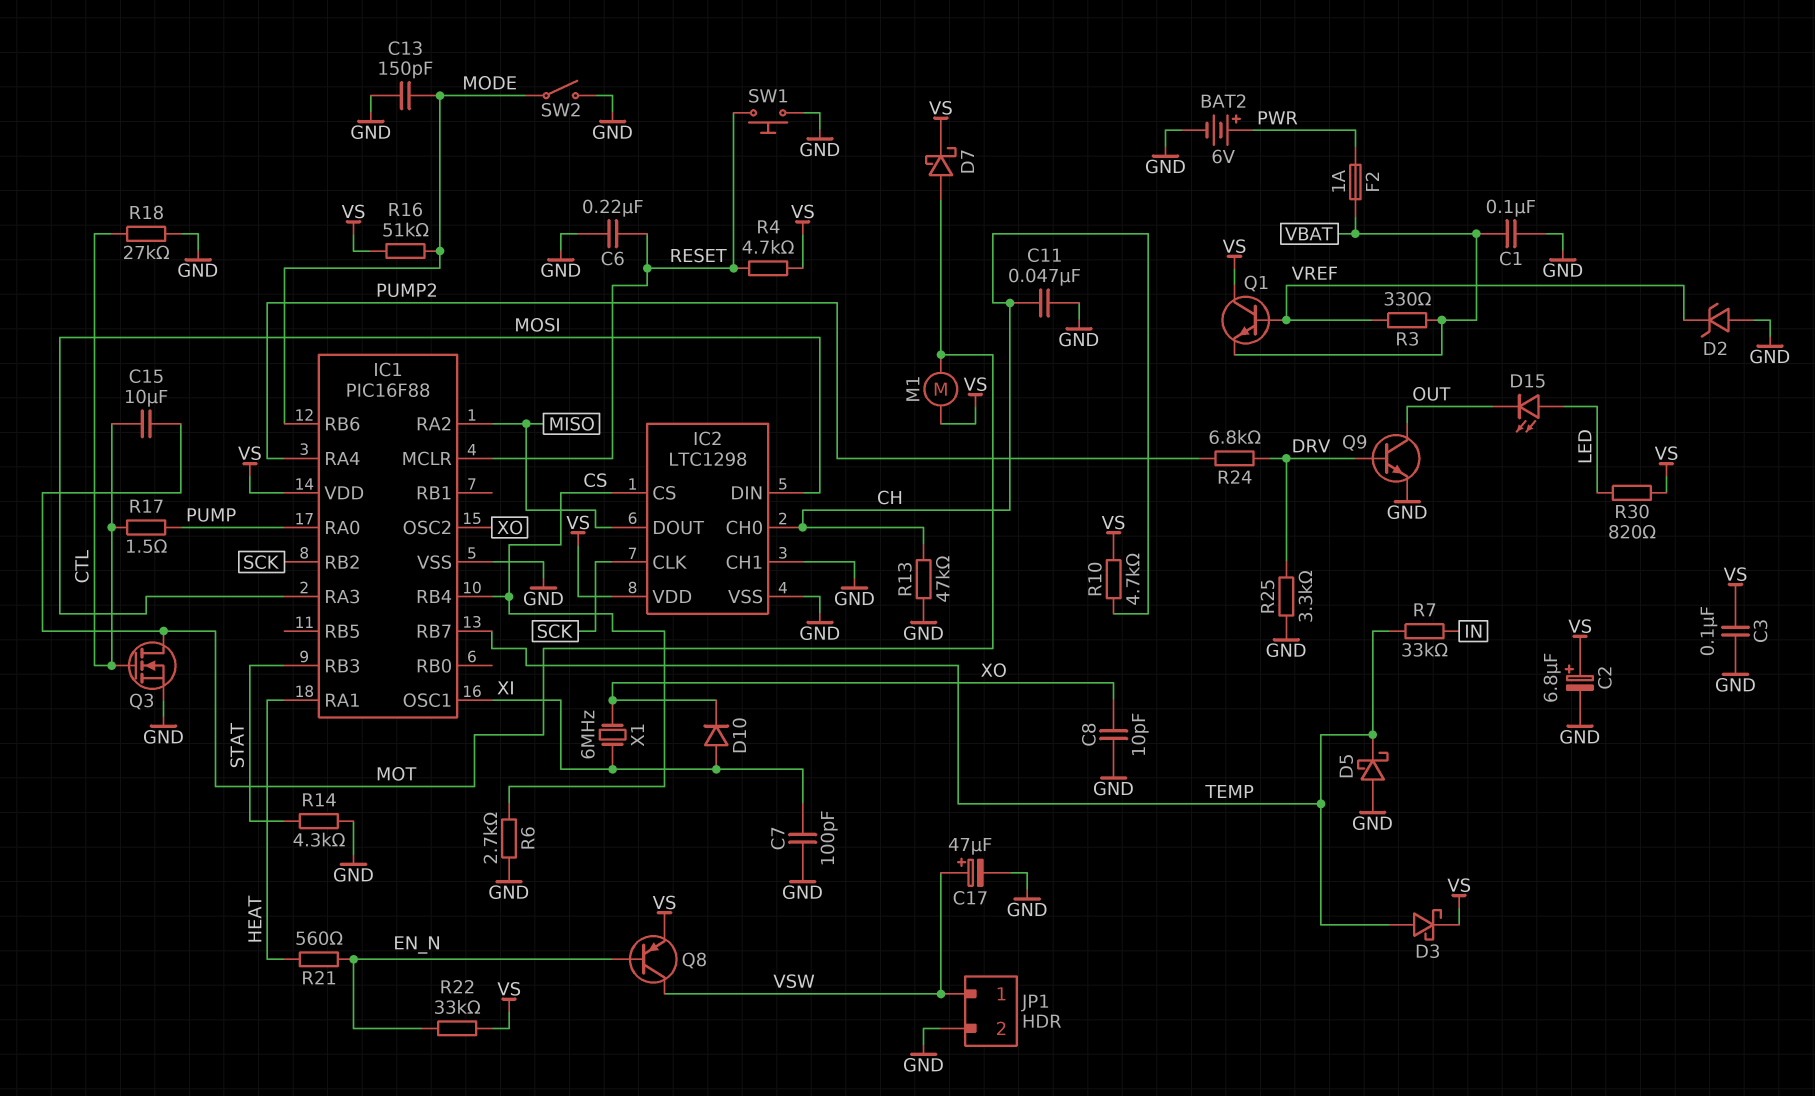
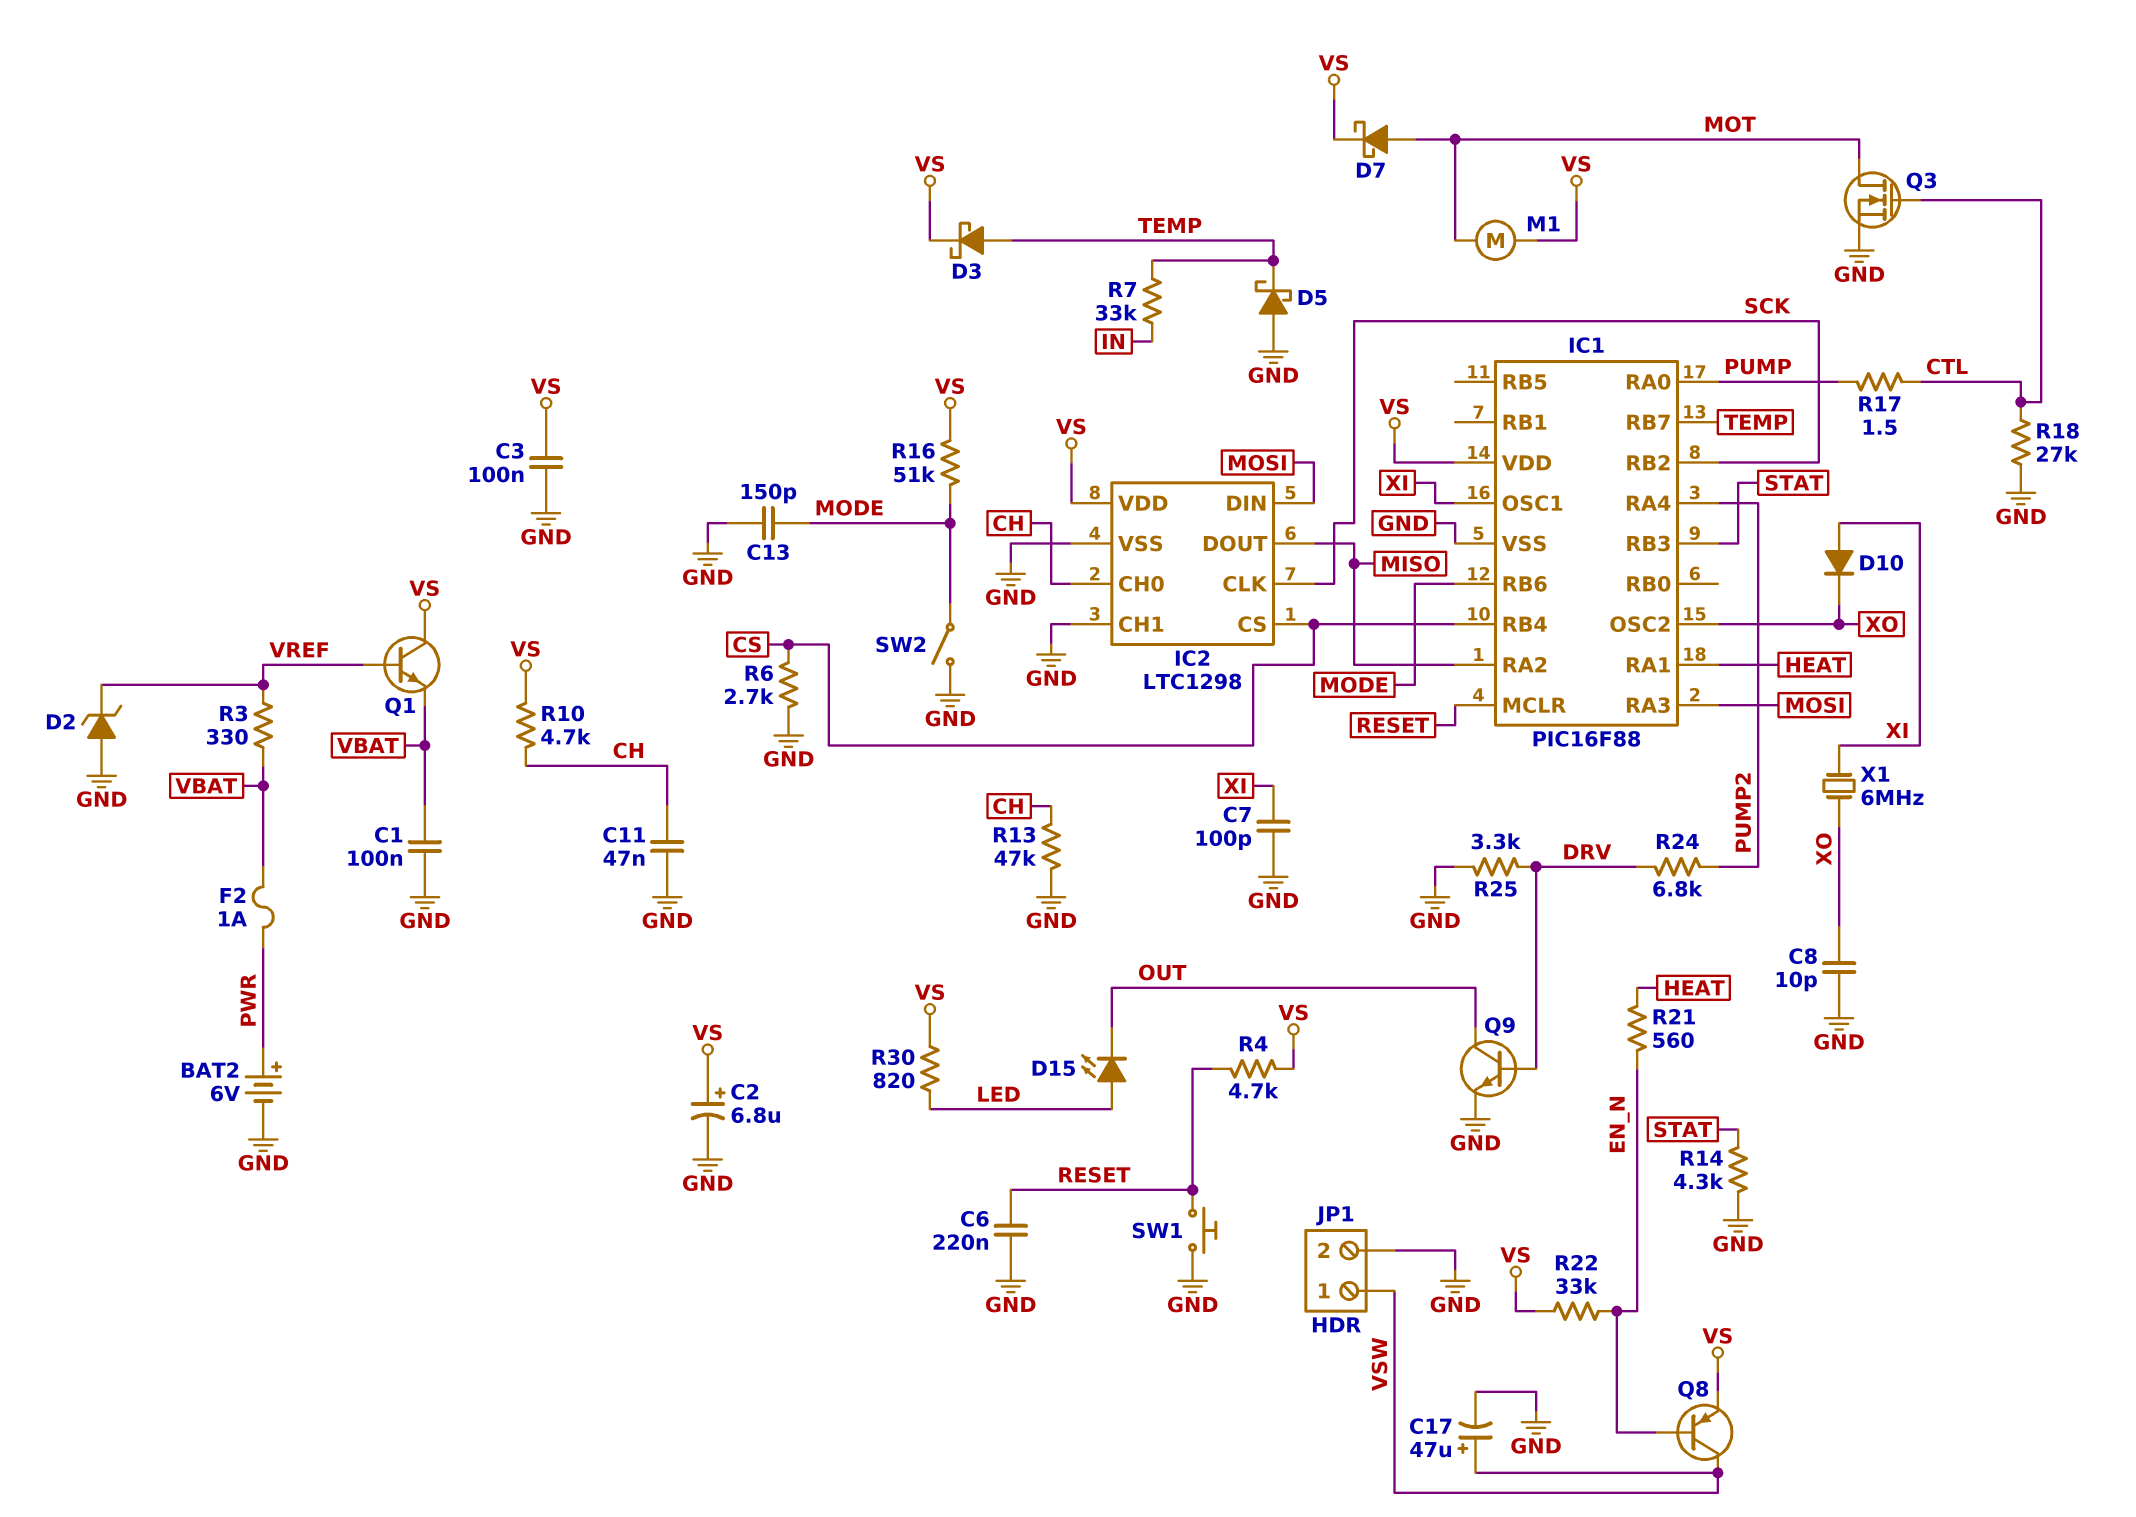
C15: 10uF (CTL, MOT) -> none

